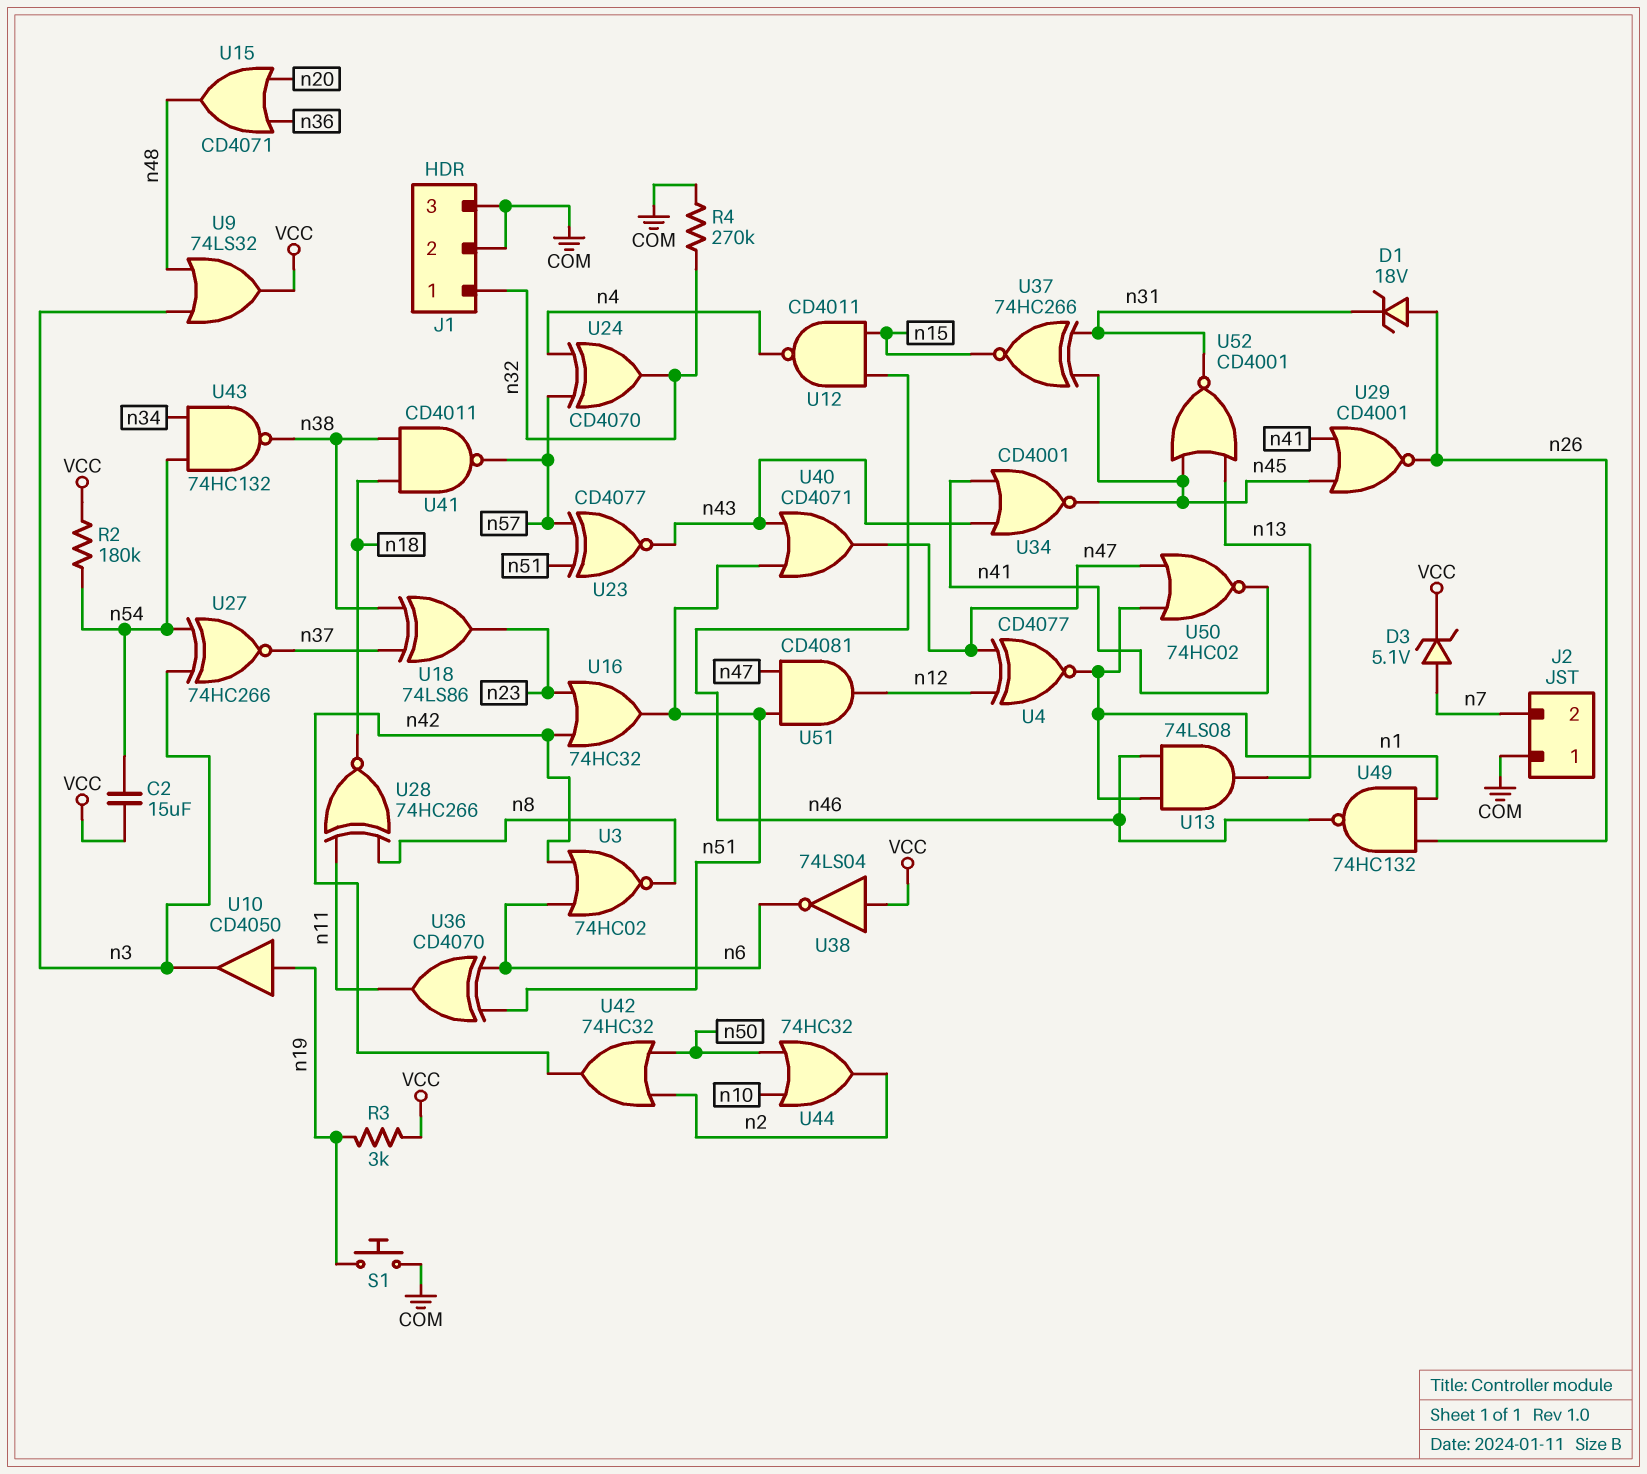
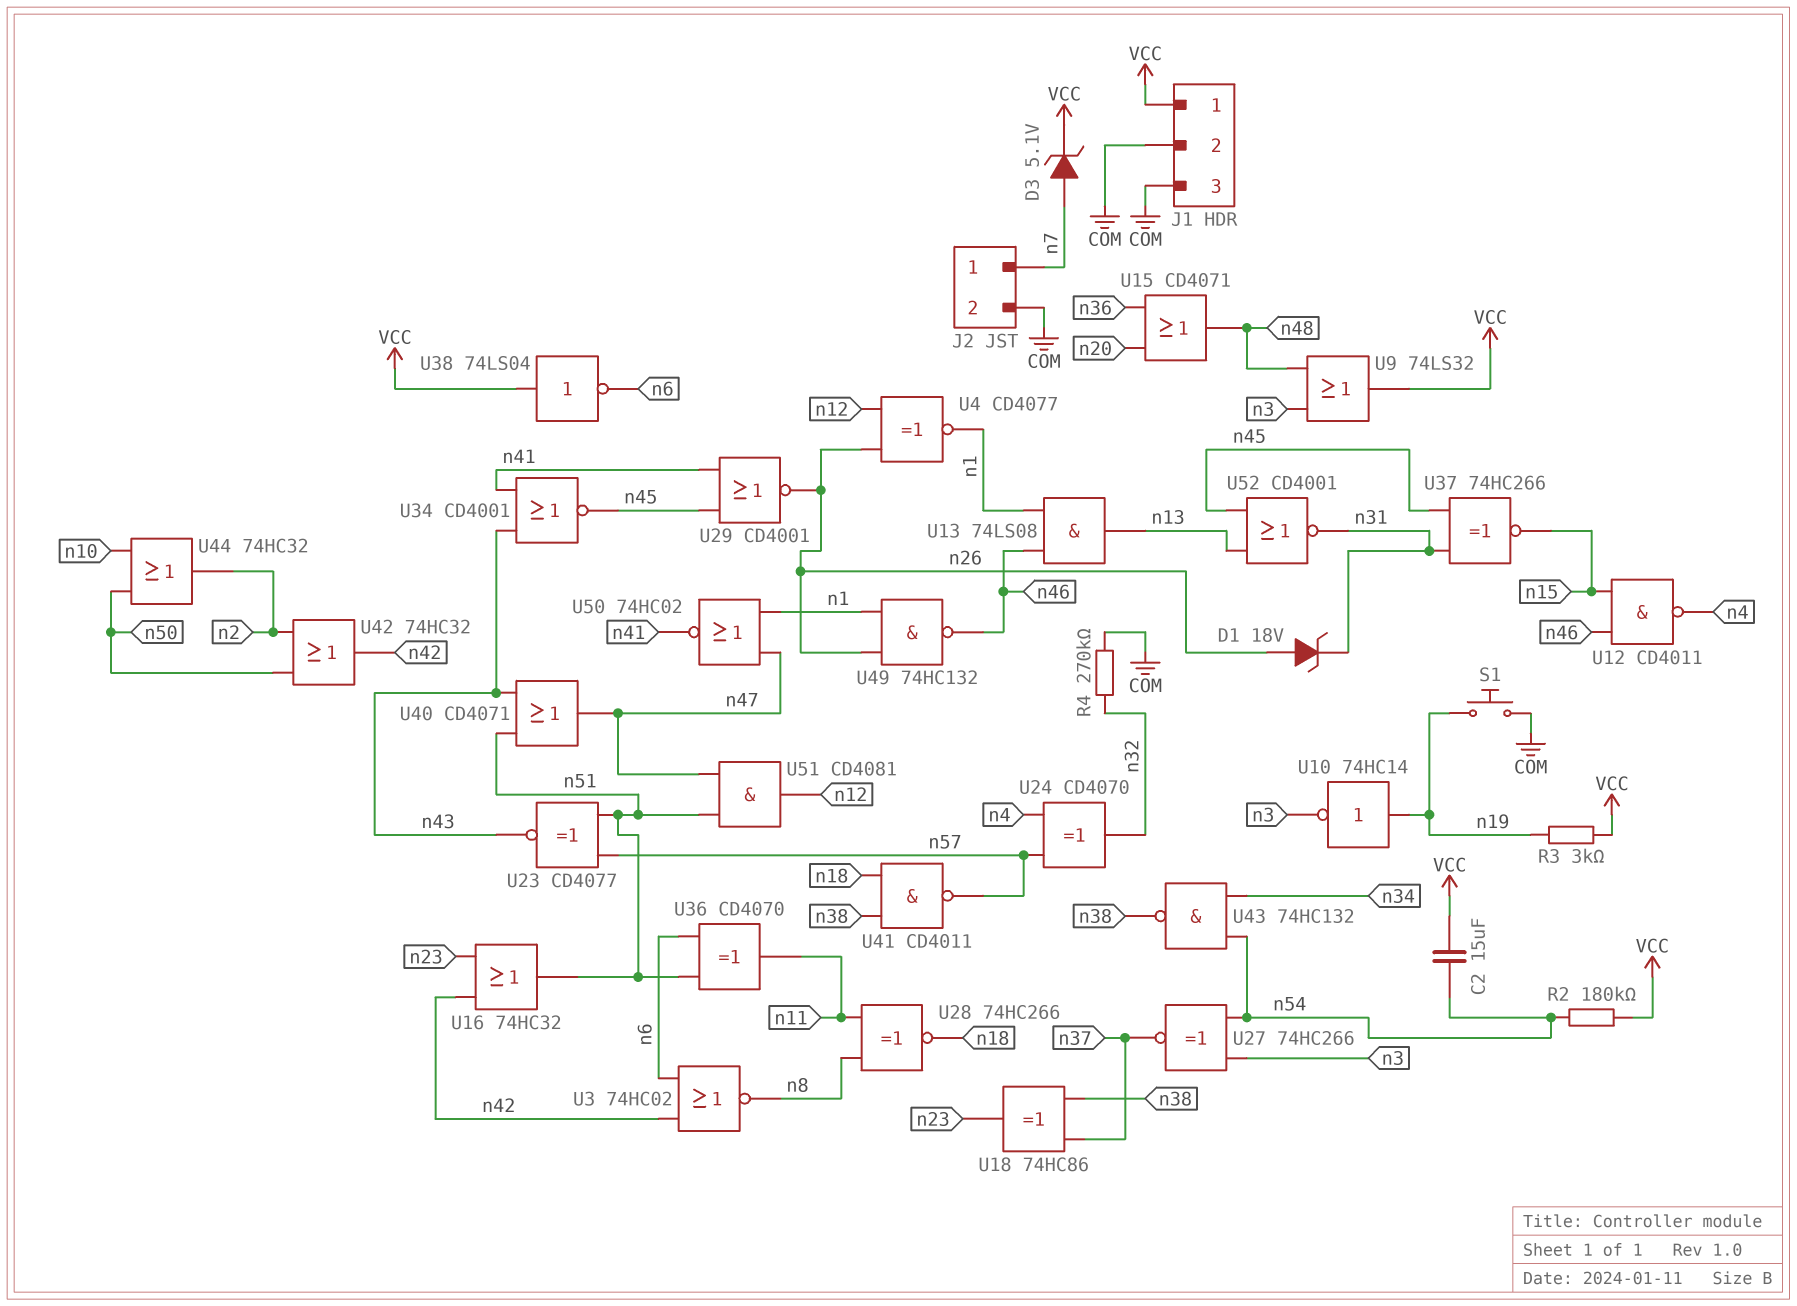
J1 pin 1: n32 -> VCC
J2 pin 1: COM -> n7
J2 pin 2: n7 -> COM
U4: XNOR CD4077 (in n12, in n47, out n1) -> XNOR CD4077 (in n12, in n26, out n1)
U10: buffer CD4050 (in n19, out n3) -> NOT 74HC14 (in n19, out n3)
U18: XOR 74LS86 (in n37, in n38, out n23) -> XOR 74HC86 (in n37, in n38, out n23)

